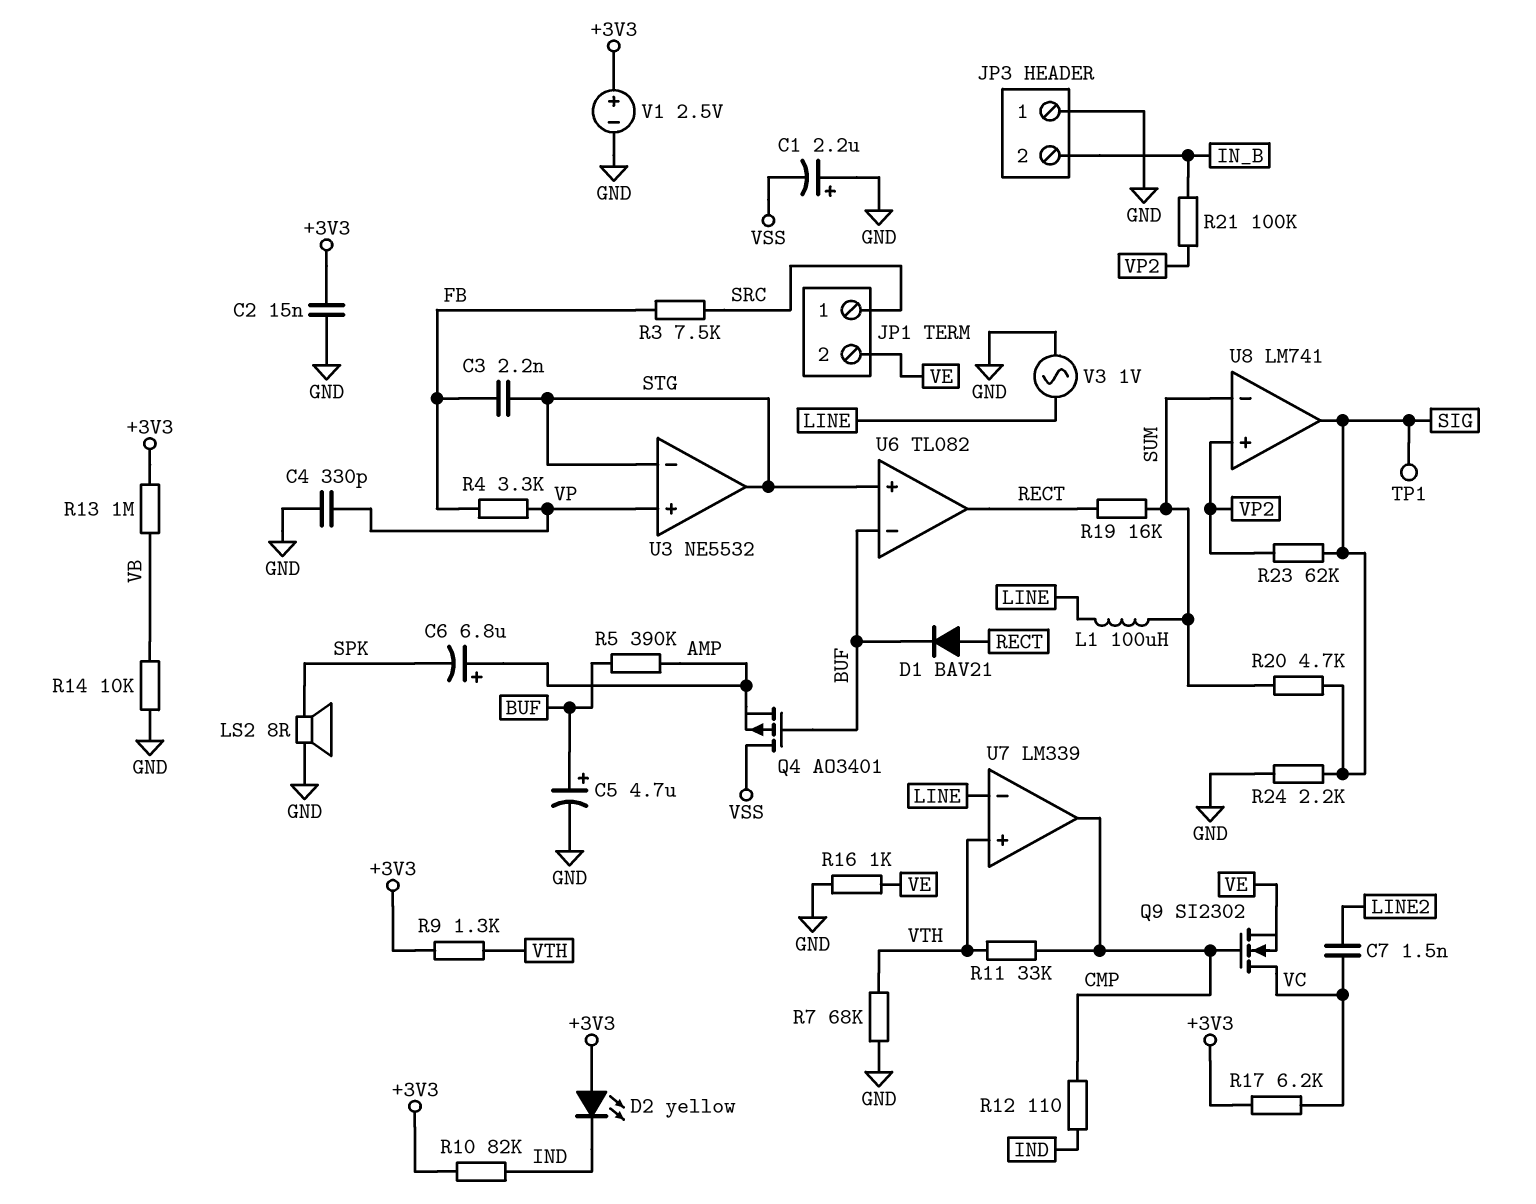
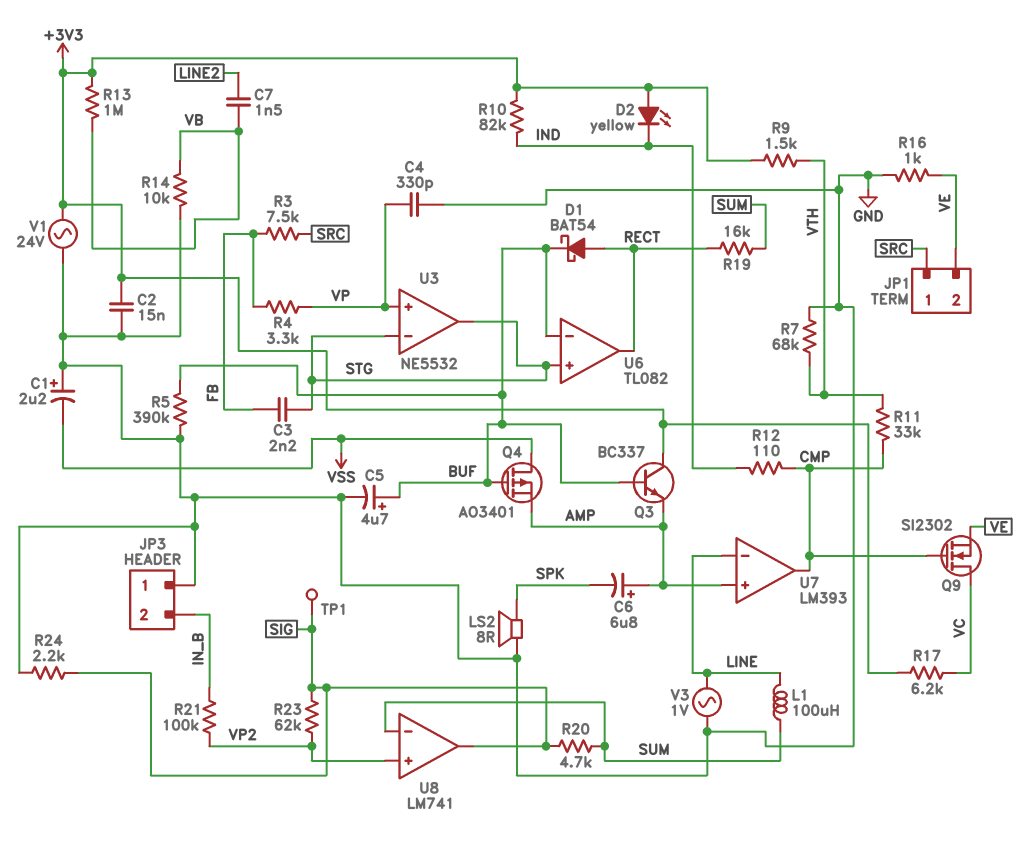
C7: 1.5nF (LINE2, VC) -> 1.5nF (LINE2, VB)
D1: diode BAV21 (A RECT, K BUF) -> schottky BAT54 (A RECT, K BUF)
Q3: none -> NPN BC337 (B BUF, C +3V3, E AMP)
R5: 390k (AMP, BUF) -> 390k (BUF, GND)
R9: 1.3k (+3V3, VTH) -> 1.5k (+3V3, VTH)
U7: LM339 -> LM393
U7 pin in+: VTH -> AMP
V1: 2.5V (plus +3V3, minus GND) -> AC 24V (+3V3, GND)

